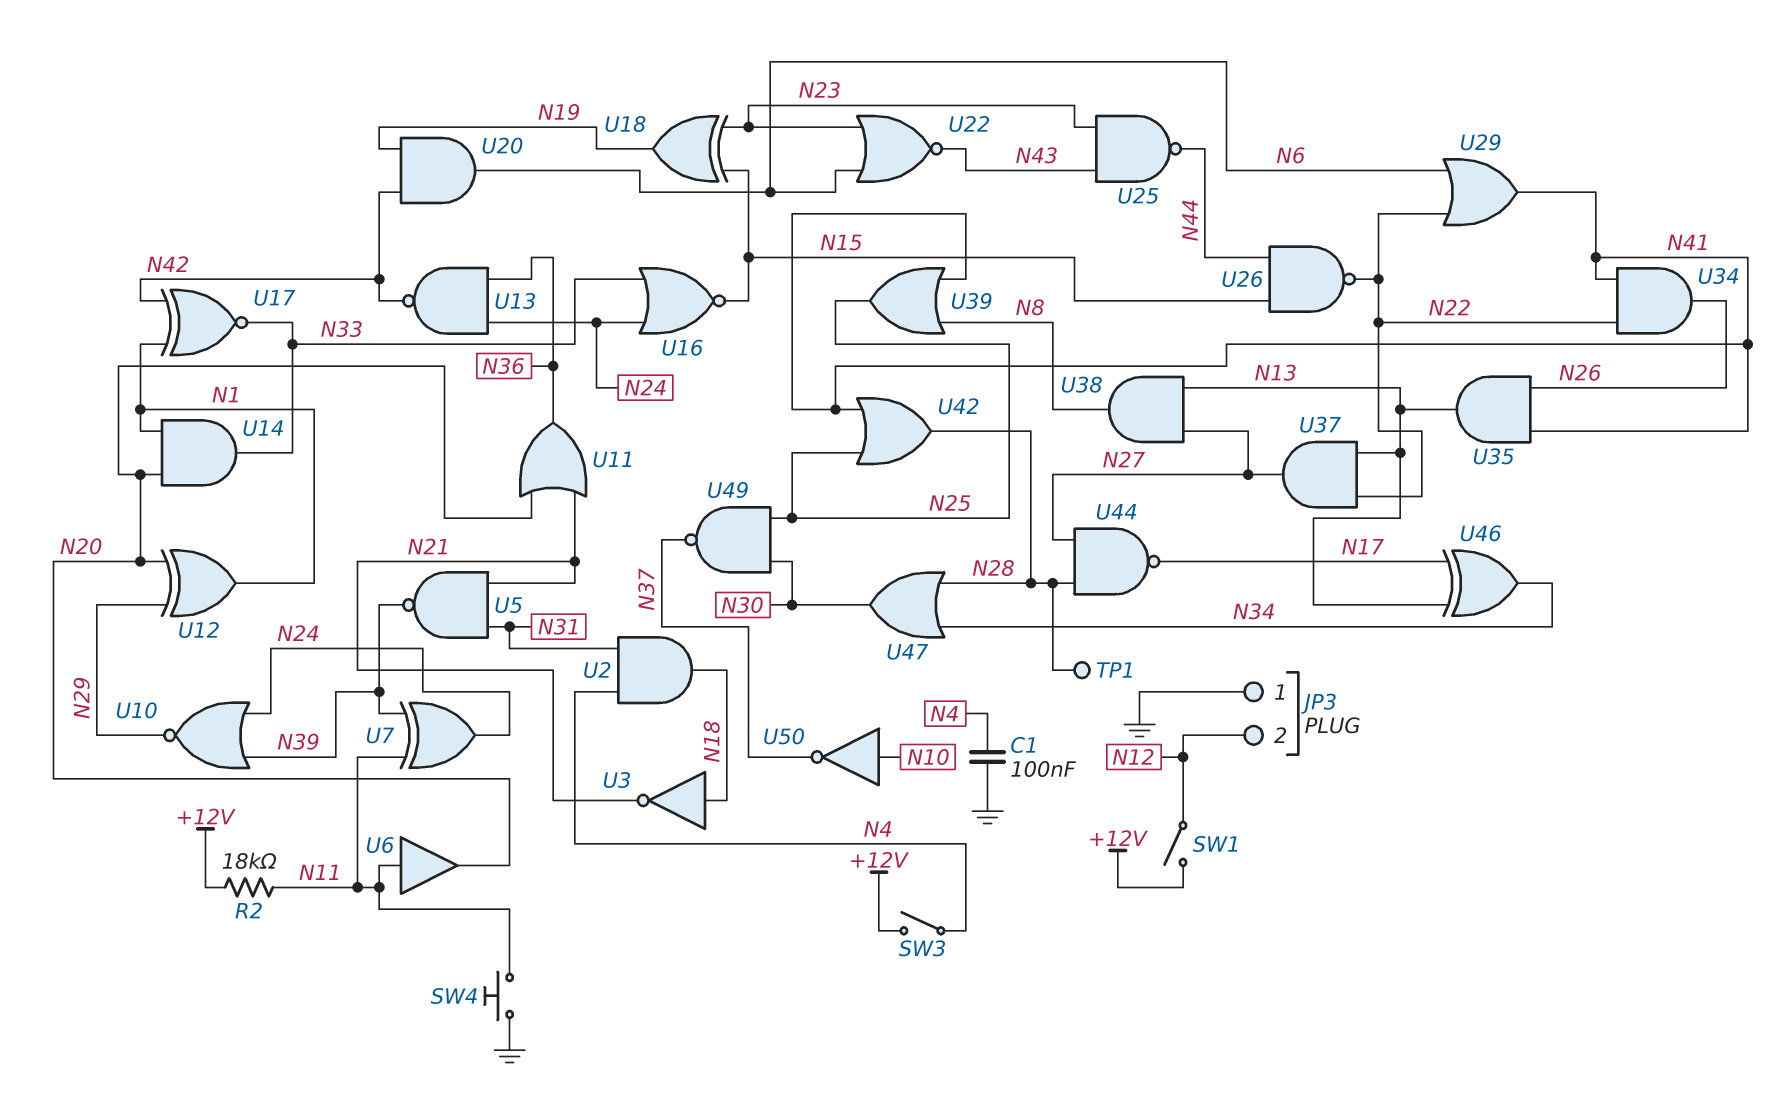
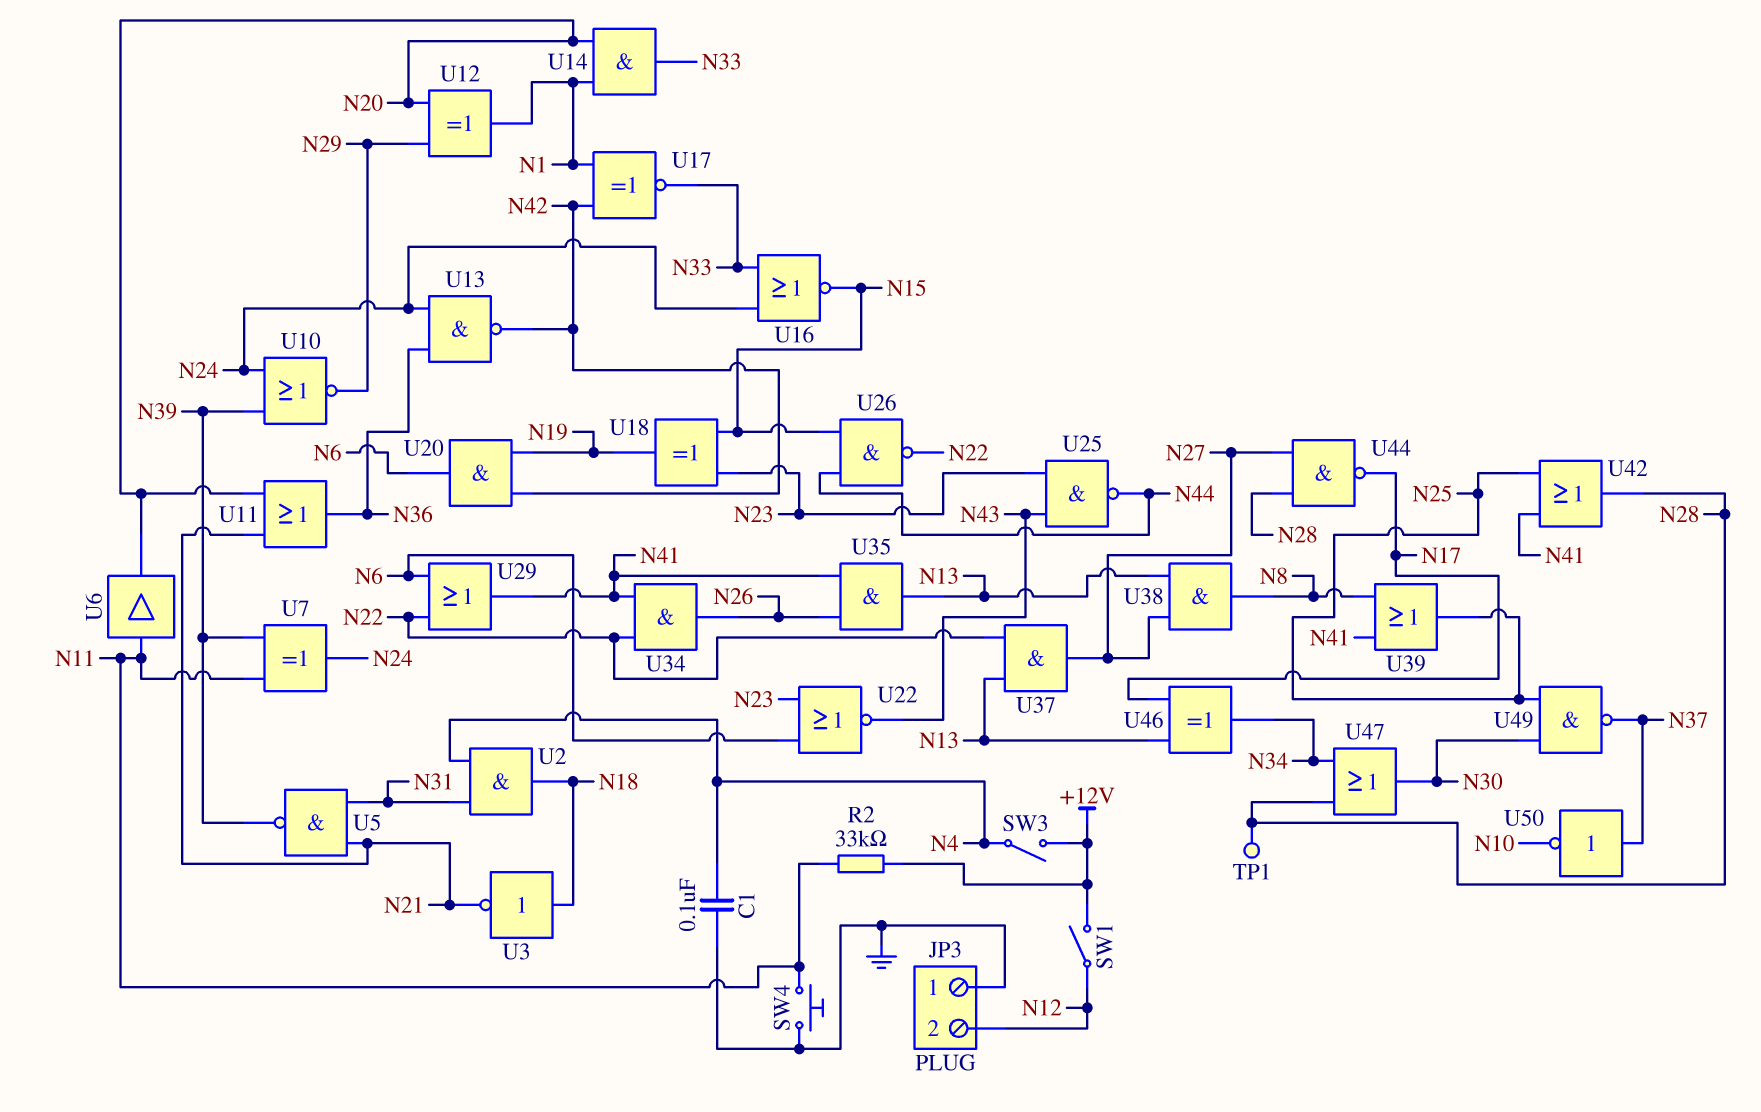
R2: 18k (+12V, N11) -> 33k (+12V, N11)
U50: NOT (in N10, out N37) -> NOT (in N37, out N10)

